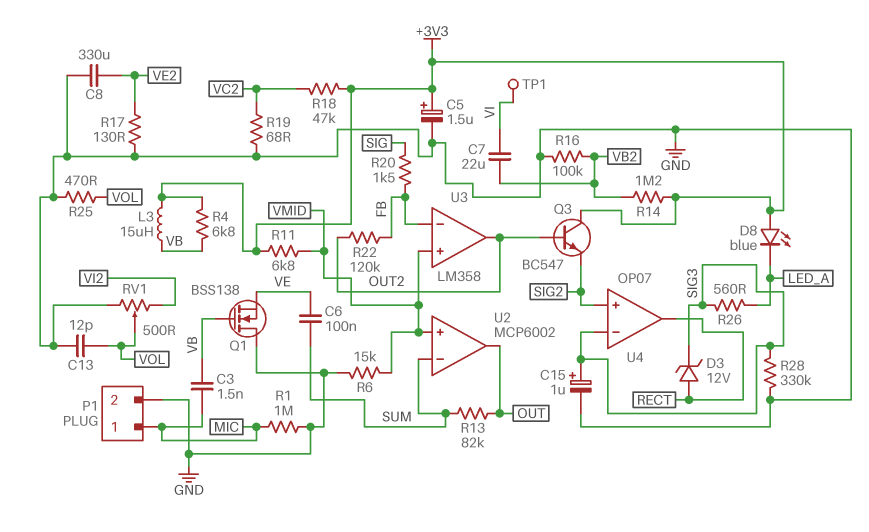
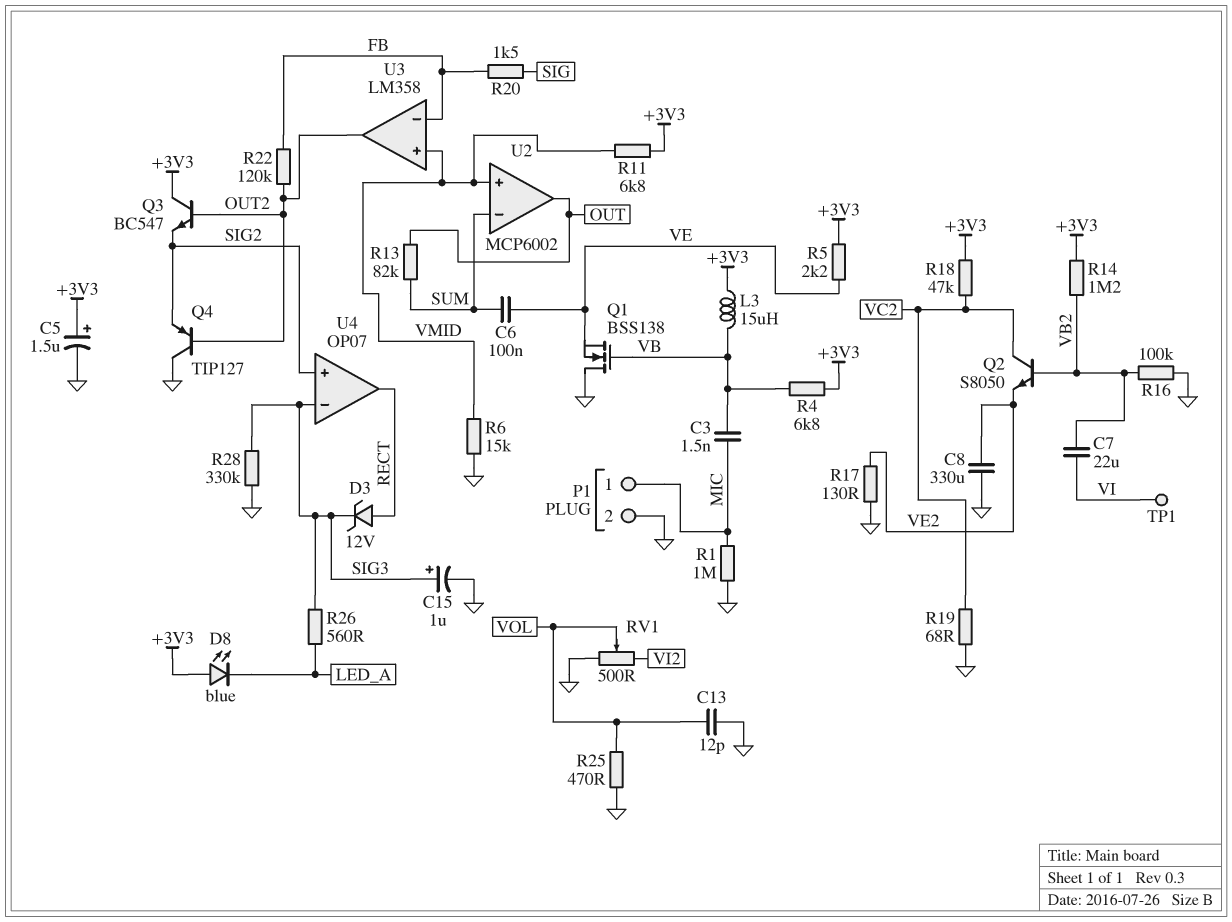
Q2: none -> NPN S8050 (B VB2, C VC2, E VE2)
Q4: none -> PNP TIP127 (B OUT2, C GND, E SIG2)
R5: none -> 2.2k (+3V3, VE)

